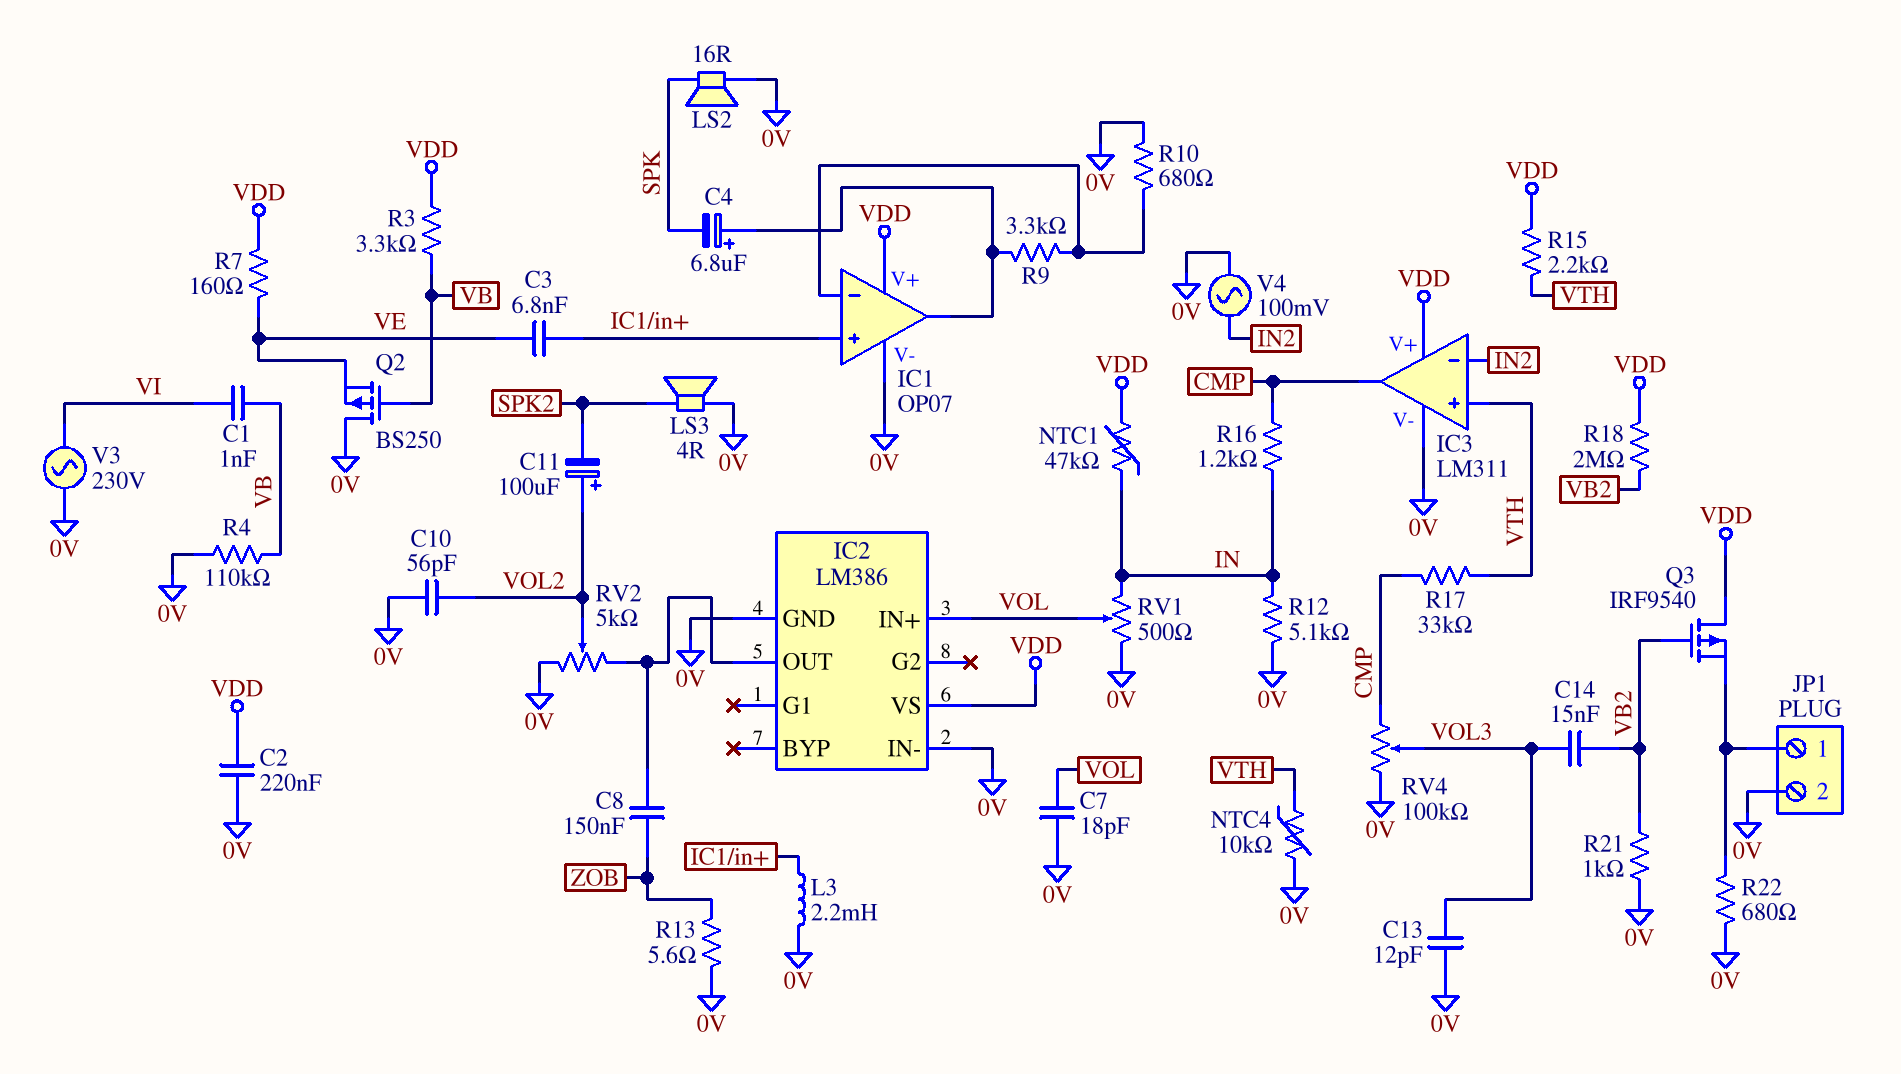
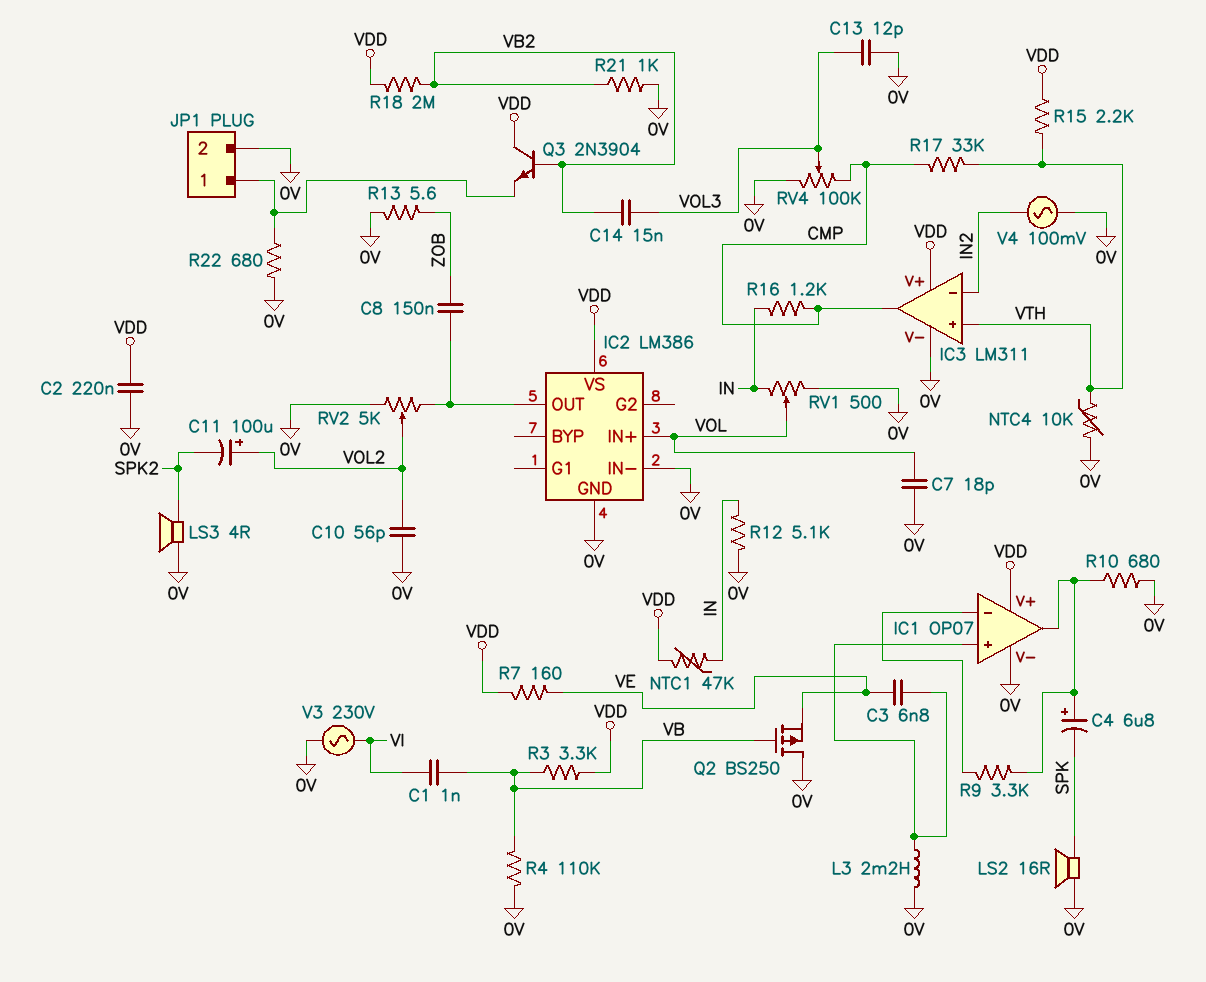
Q3: PMOS IRF9540 (G VB2, D VDD, S JP1/1) -> NPN 2N3904 (B VB2, C VDD, E JP1/1)
R10: 680 (0V, IC1/in-) -> 680 (0V, IC1/out)

